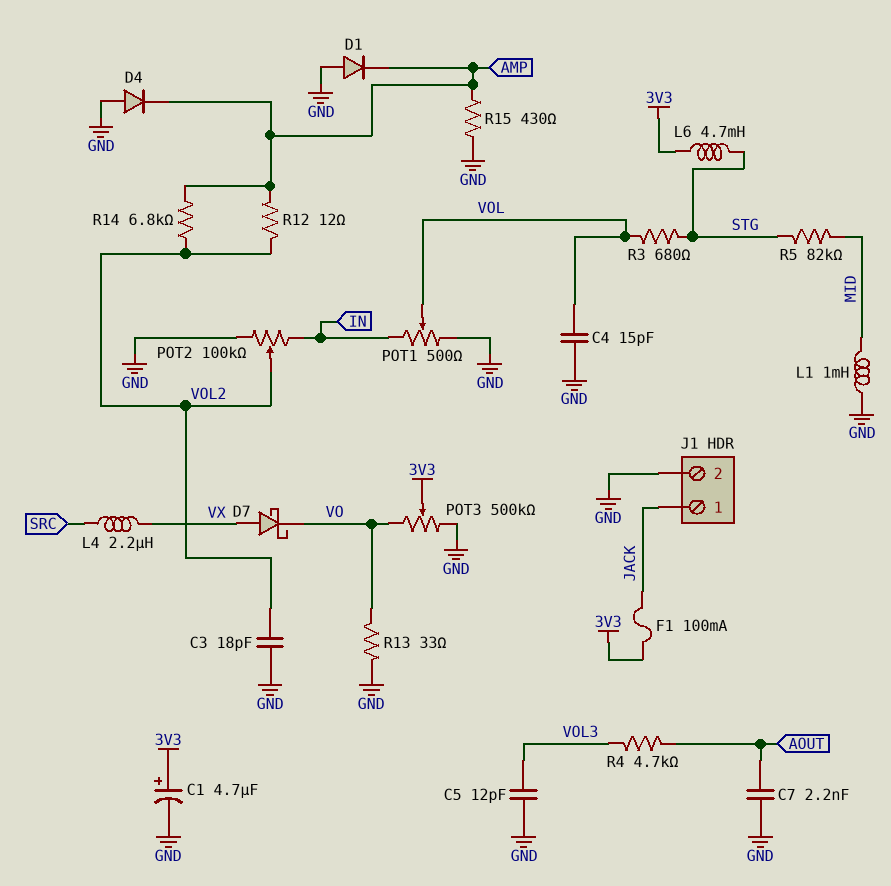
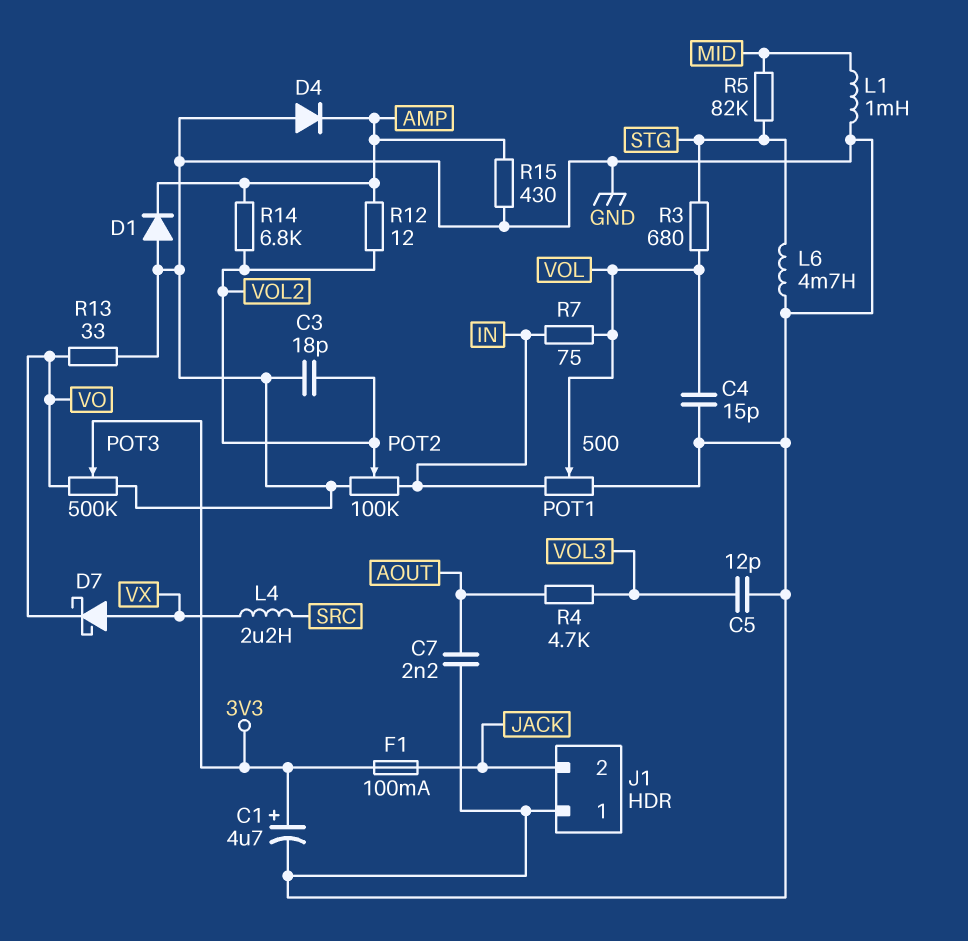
J1 pin 1: JACK -> GND
J1 pin 2: GND -> JACK
L6: 4.7mH (3V3, STG) -> 4.7mH (GND, STG)
R7: none -> 75 (IN, VOL)

